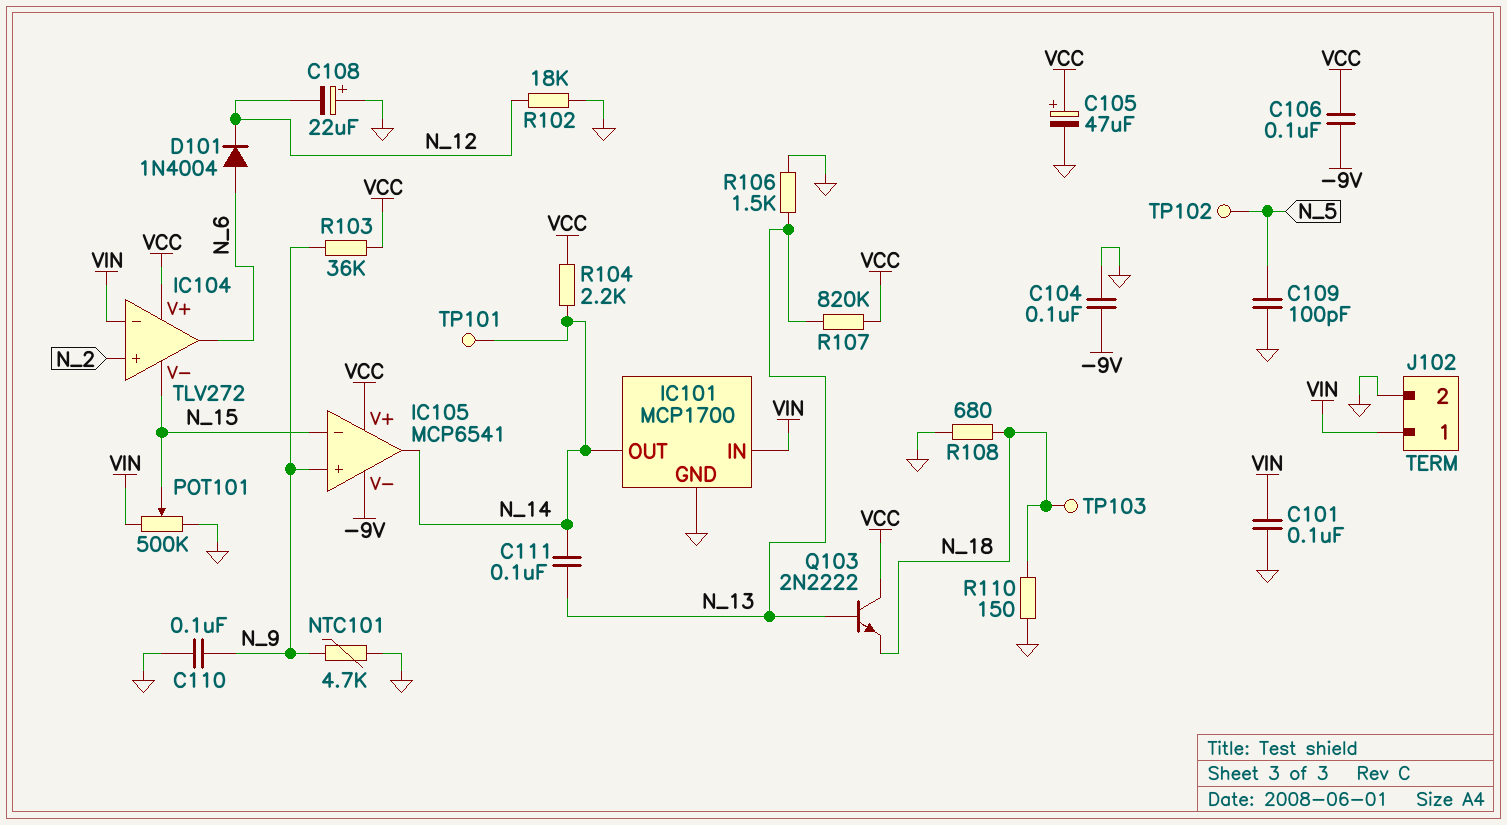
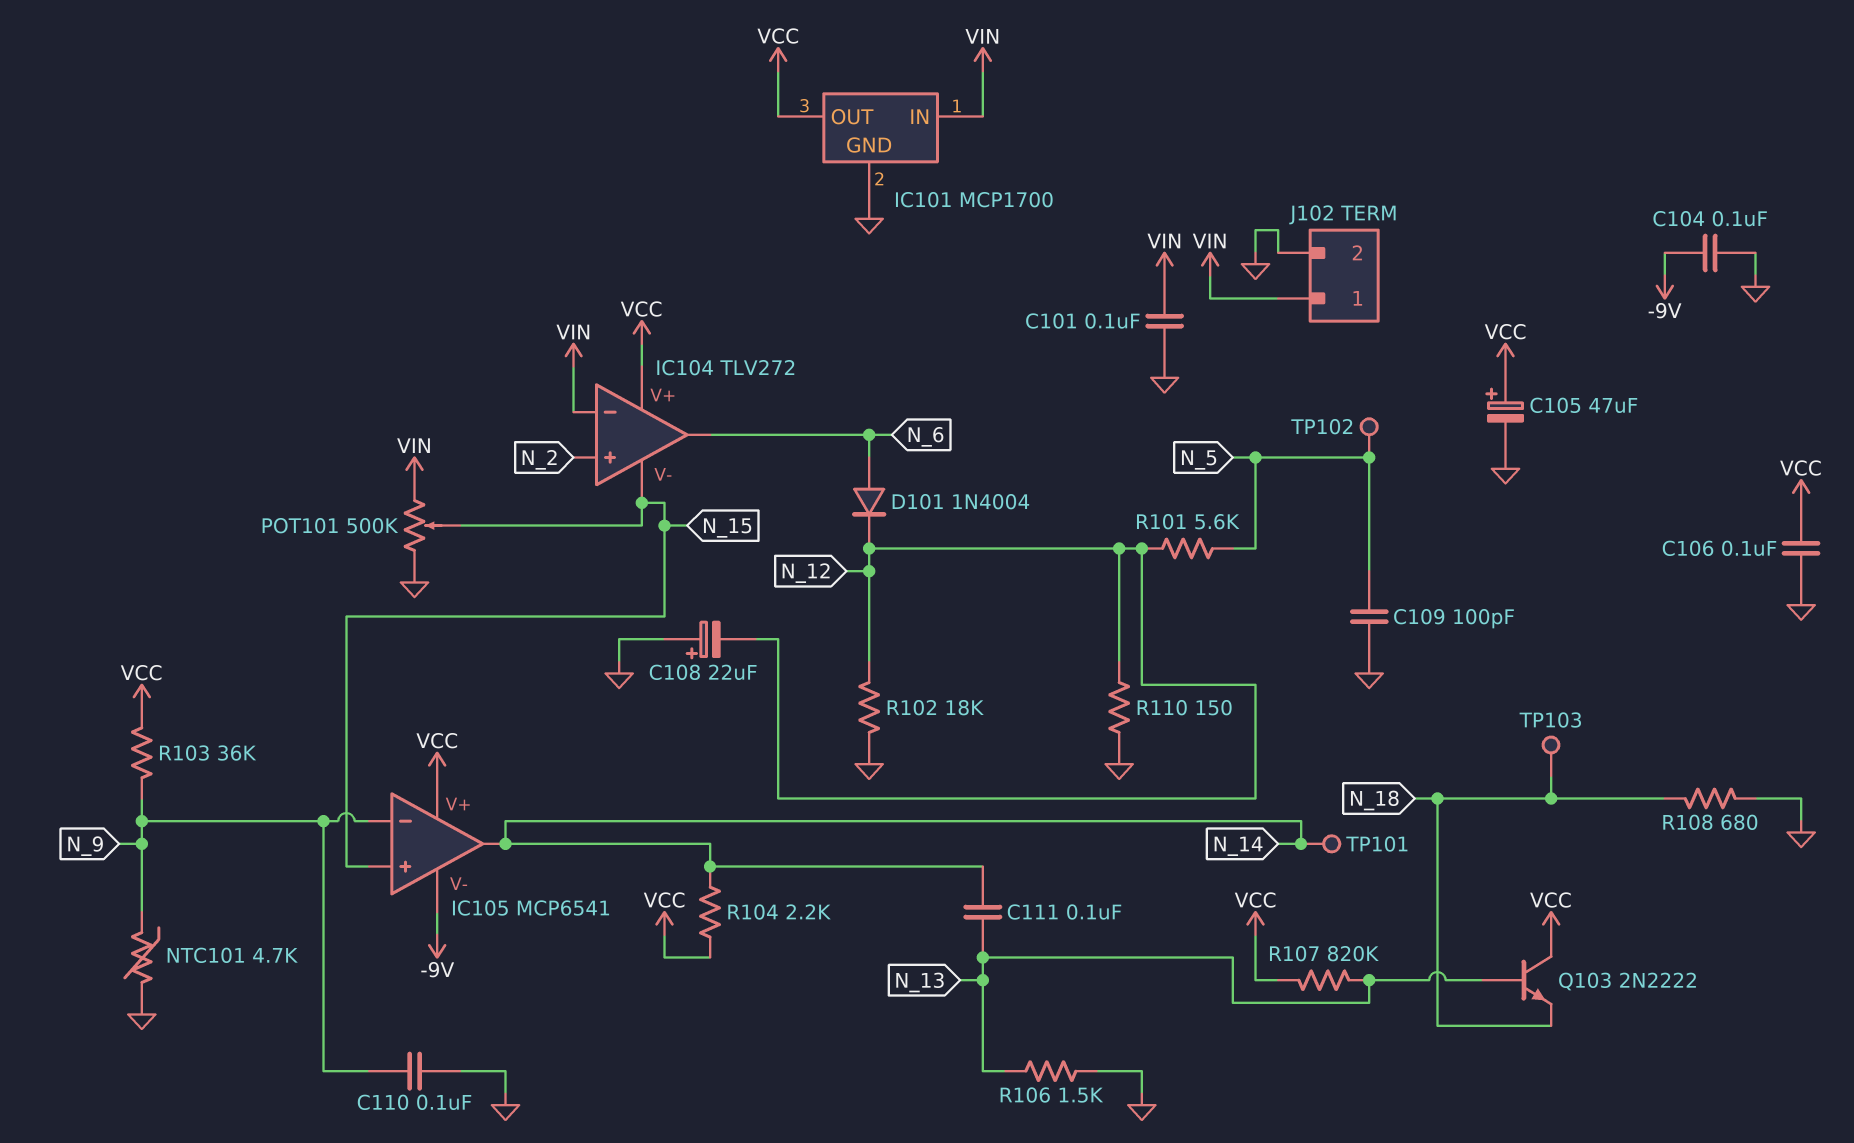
C106: 100nF (-9V, VCC) -> 100nF (GND, VCC)
IC101 pin OUT: N_14 -> VCC
IC105 pin in+: N_9 -> N_15
IC105 pin in-: N_15 -> N_9
R101: none -> 5.6k (N_5, N_12)
R110: 150 (GND, N_18) -> 150 (GND, N_12)

